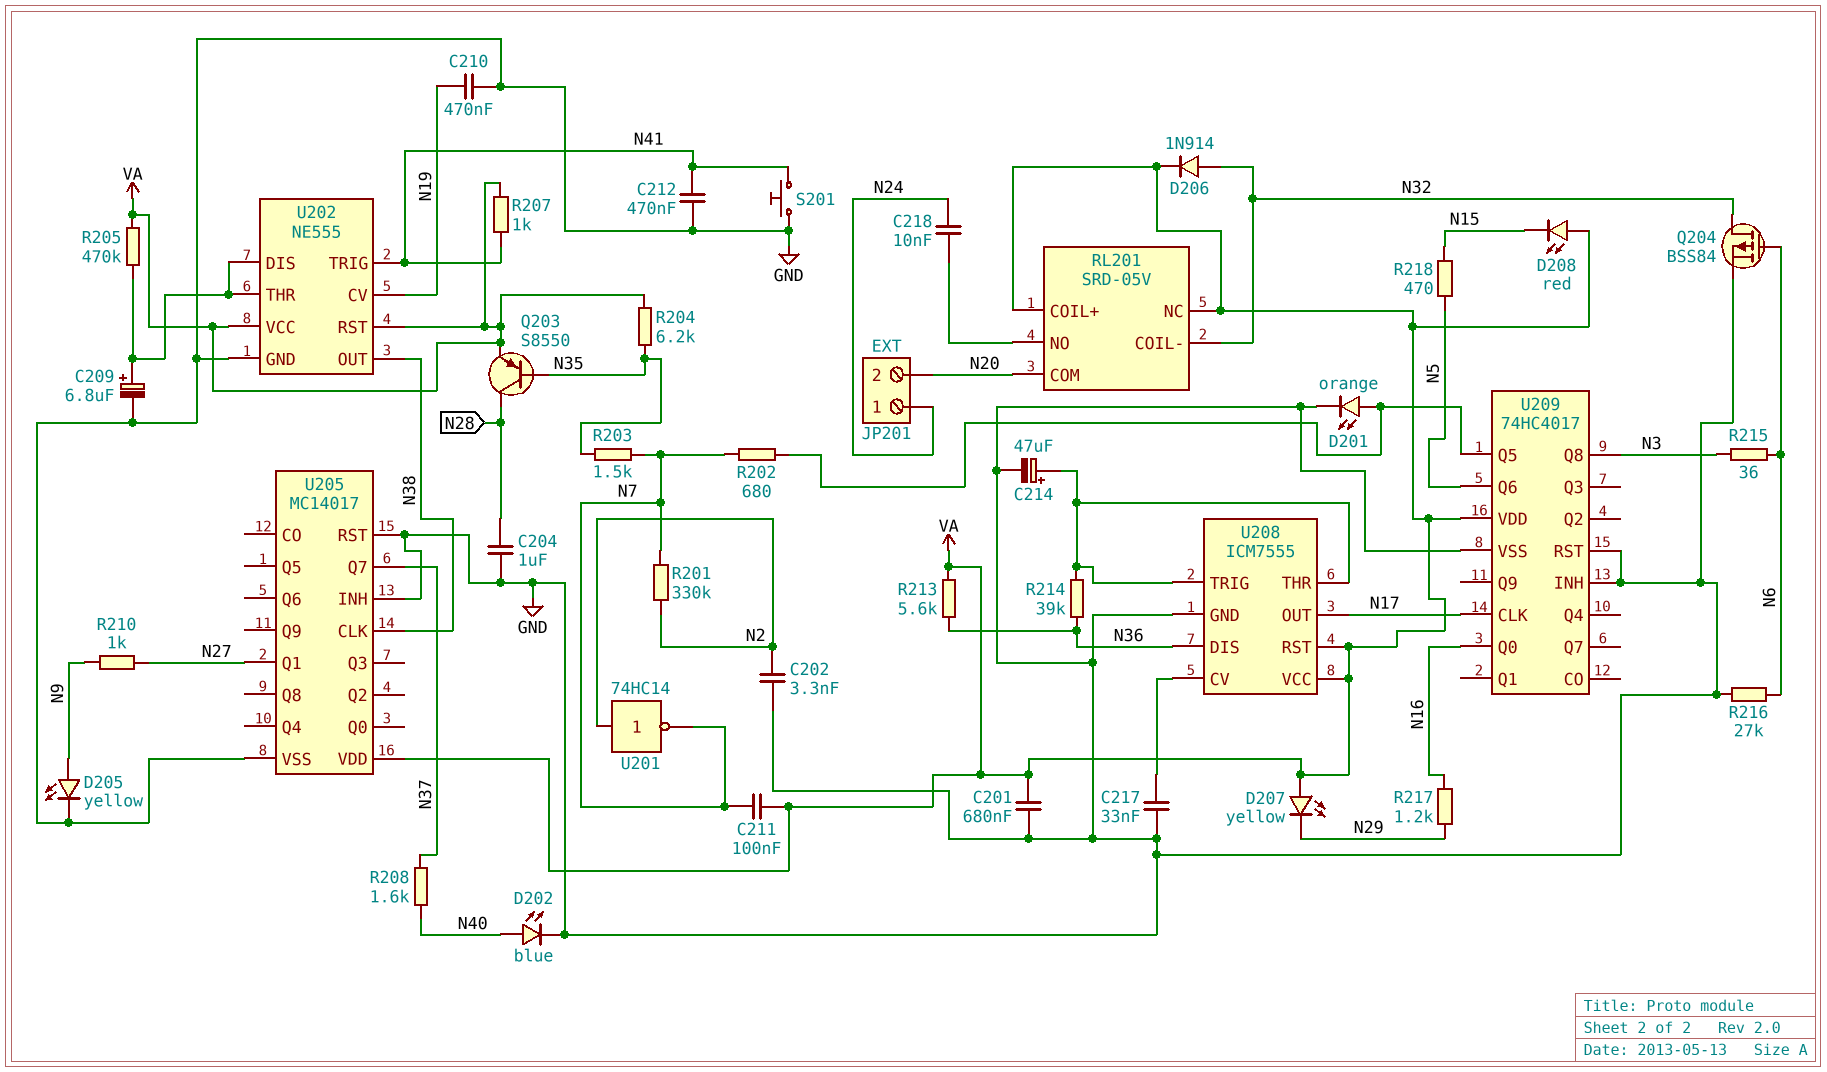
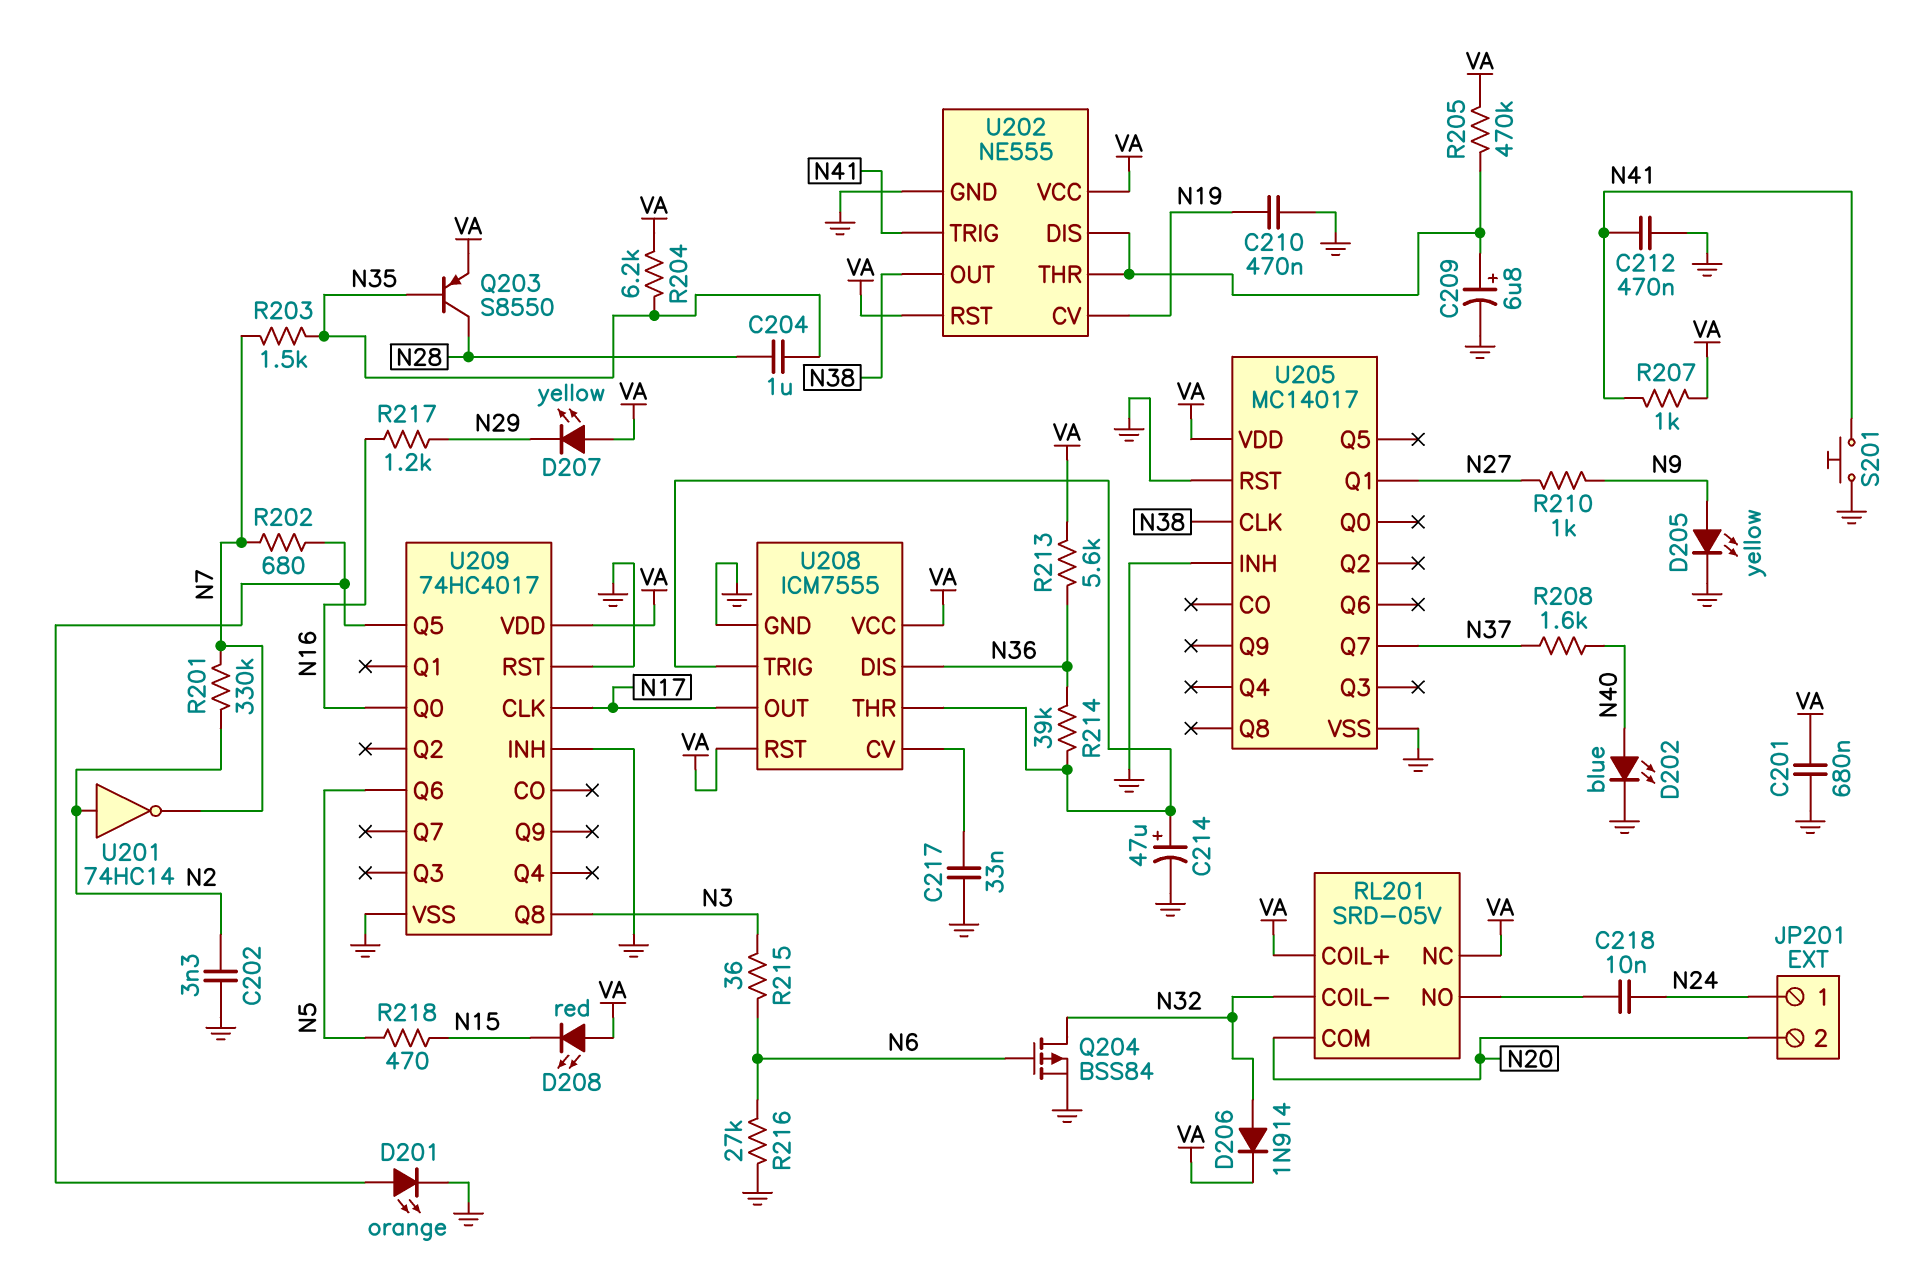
C204: 1uF (GND, N28) -> 1uF (N28, N35)
C211: 100nF (N7, VA) -> none

